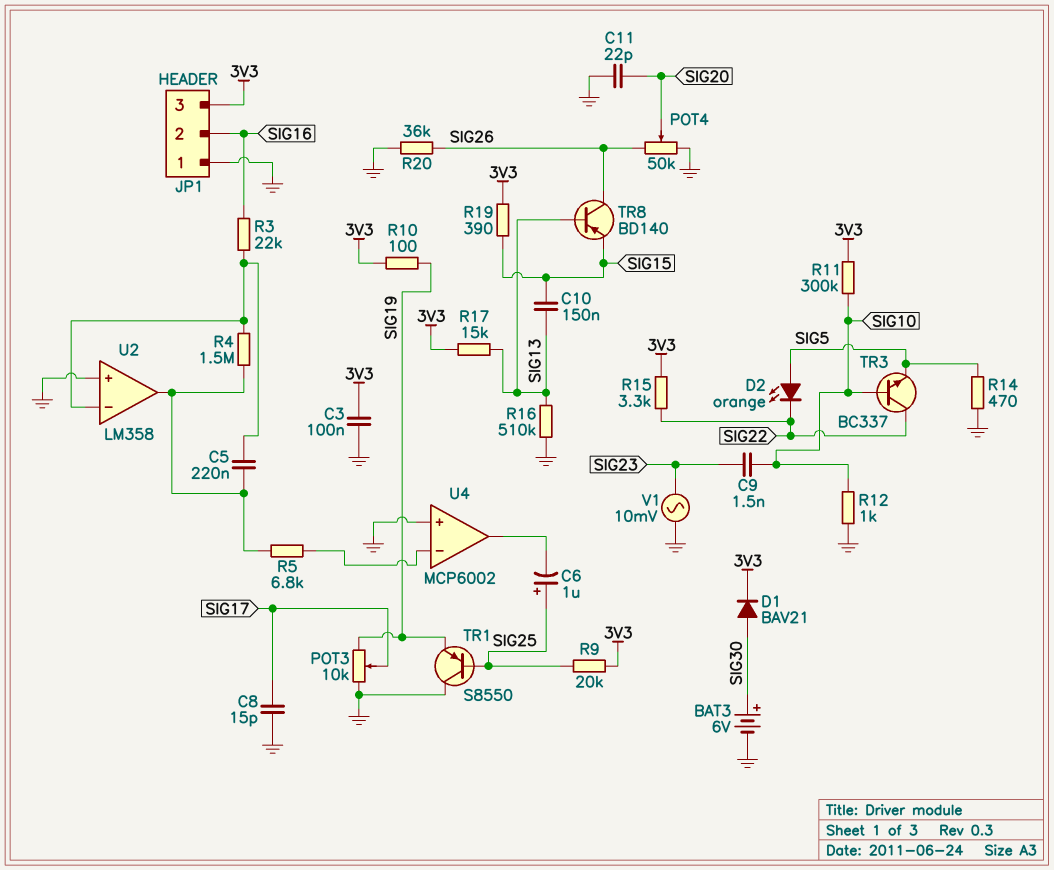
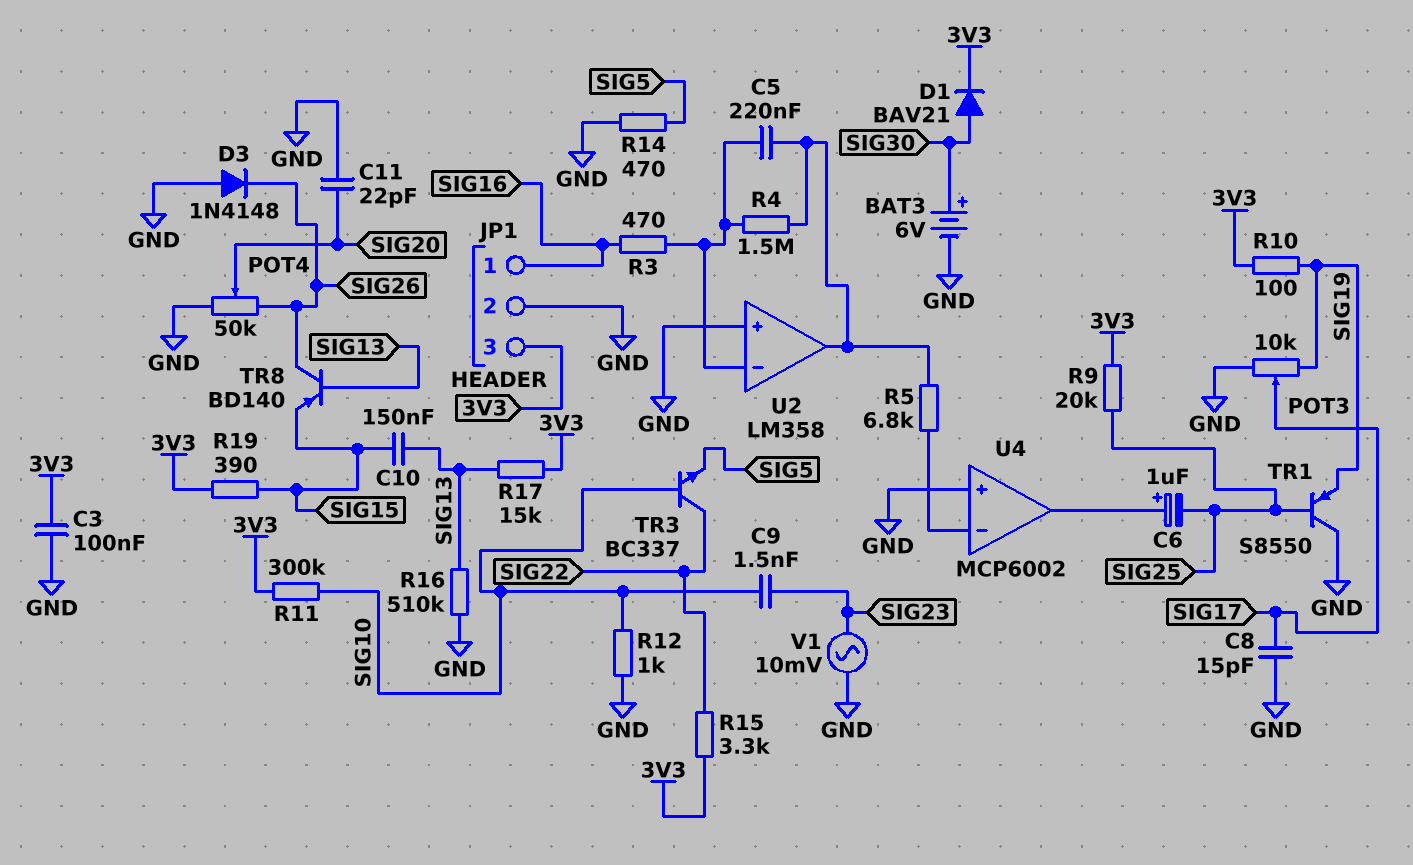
C6: 1uF (plus SIG25, minus U4/out) -> 1uF (plus U4/out, minus SIG25)
D2: LED orange (A SIG5, K SIG22) -> none
D3: none -> diode 1N4148 (A GND, K SIG26)
JP1 pin 1: GND -> SIG16
JP1 pin 2: SIG16 -> GND
R3: 22k (SIG16, U2/in-) -> 470 (SIG16, U2/in-)
R20: 36k (GND, SIG26) -> none

